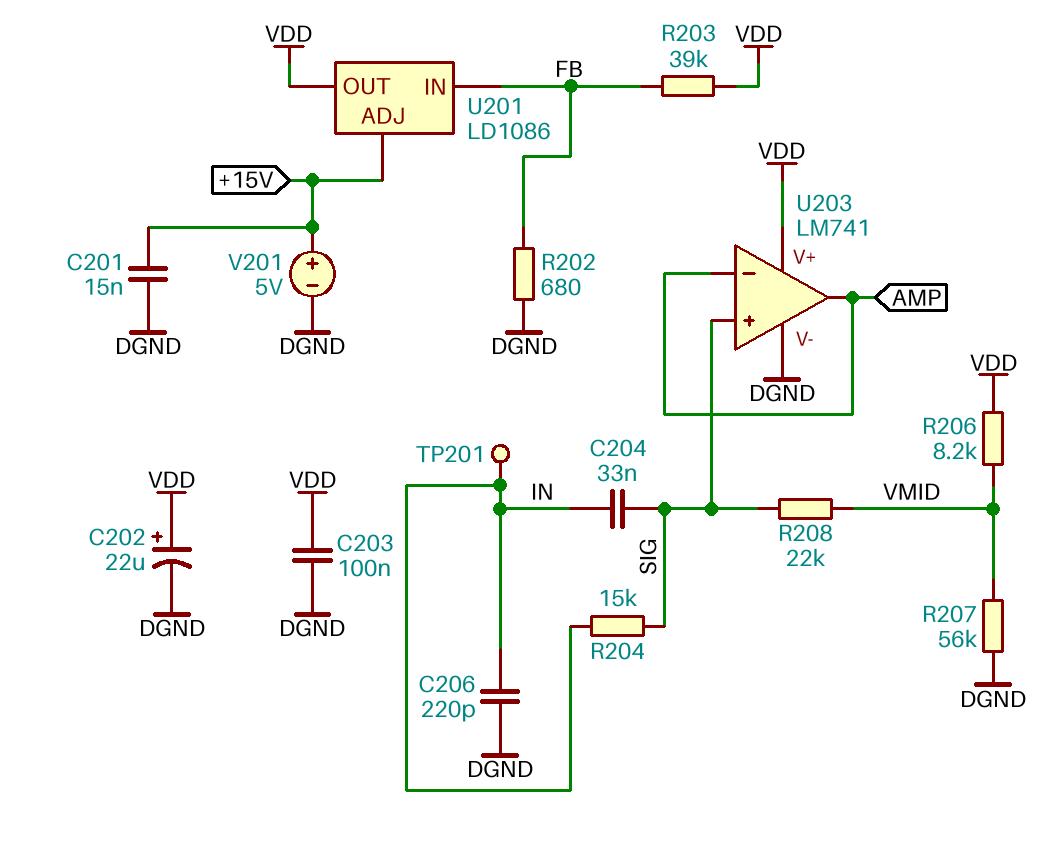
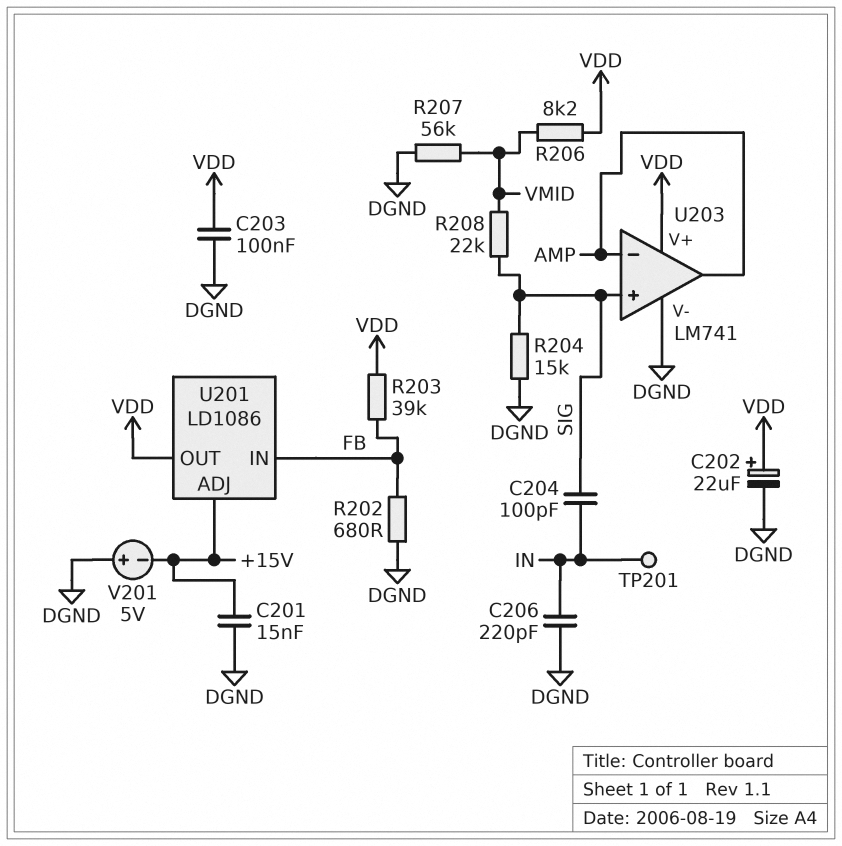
C204: 33nF (IN, SIG) -> 100pF (IN, SIG)
R204: 15k (IN, SIG) -> 15k (DGND, SIG)
V201: 5V (plus +15V, minus DGND) -> 5V (plus DGND, minus +15V)

